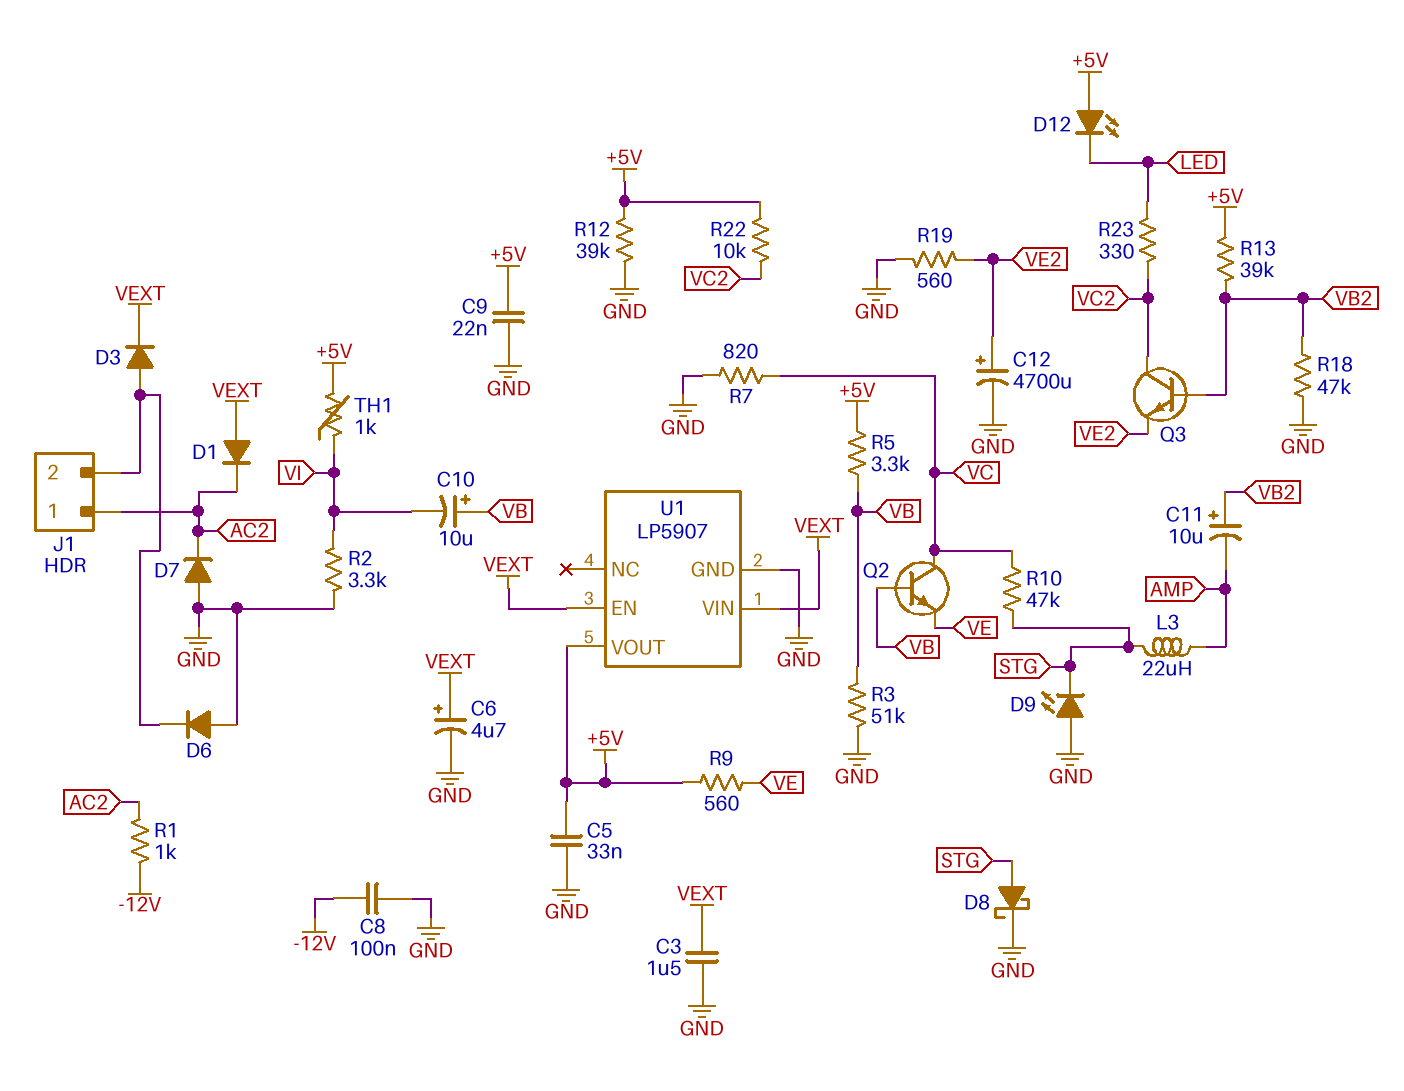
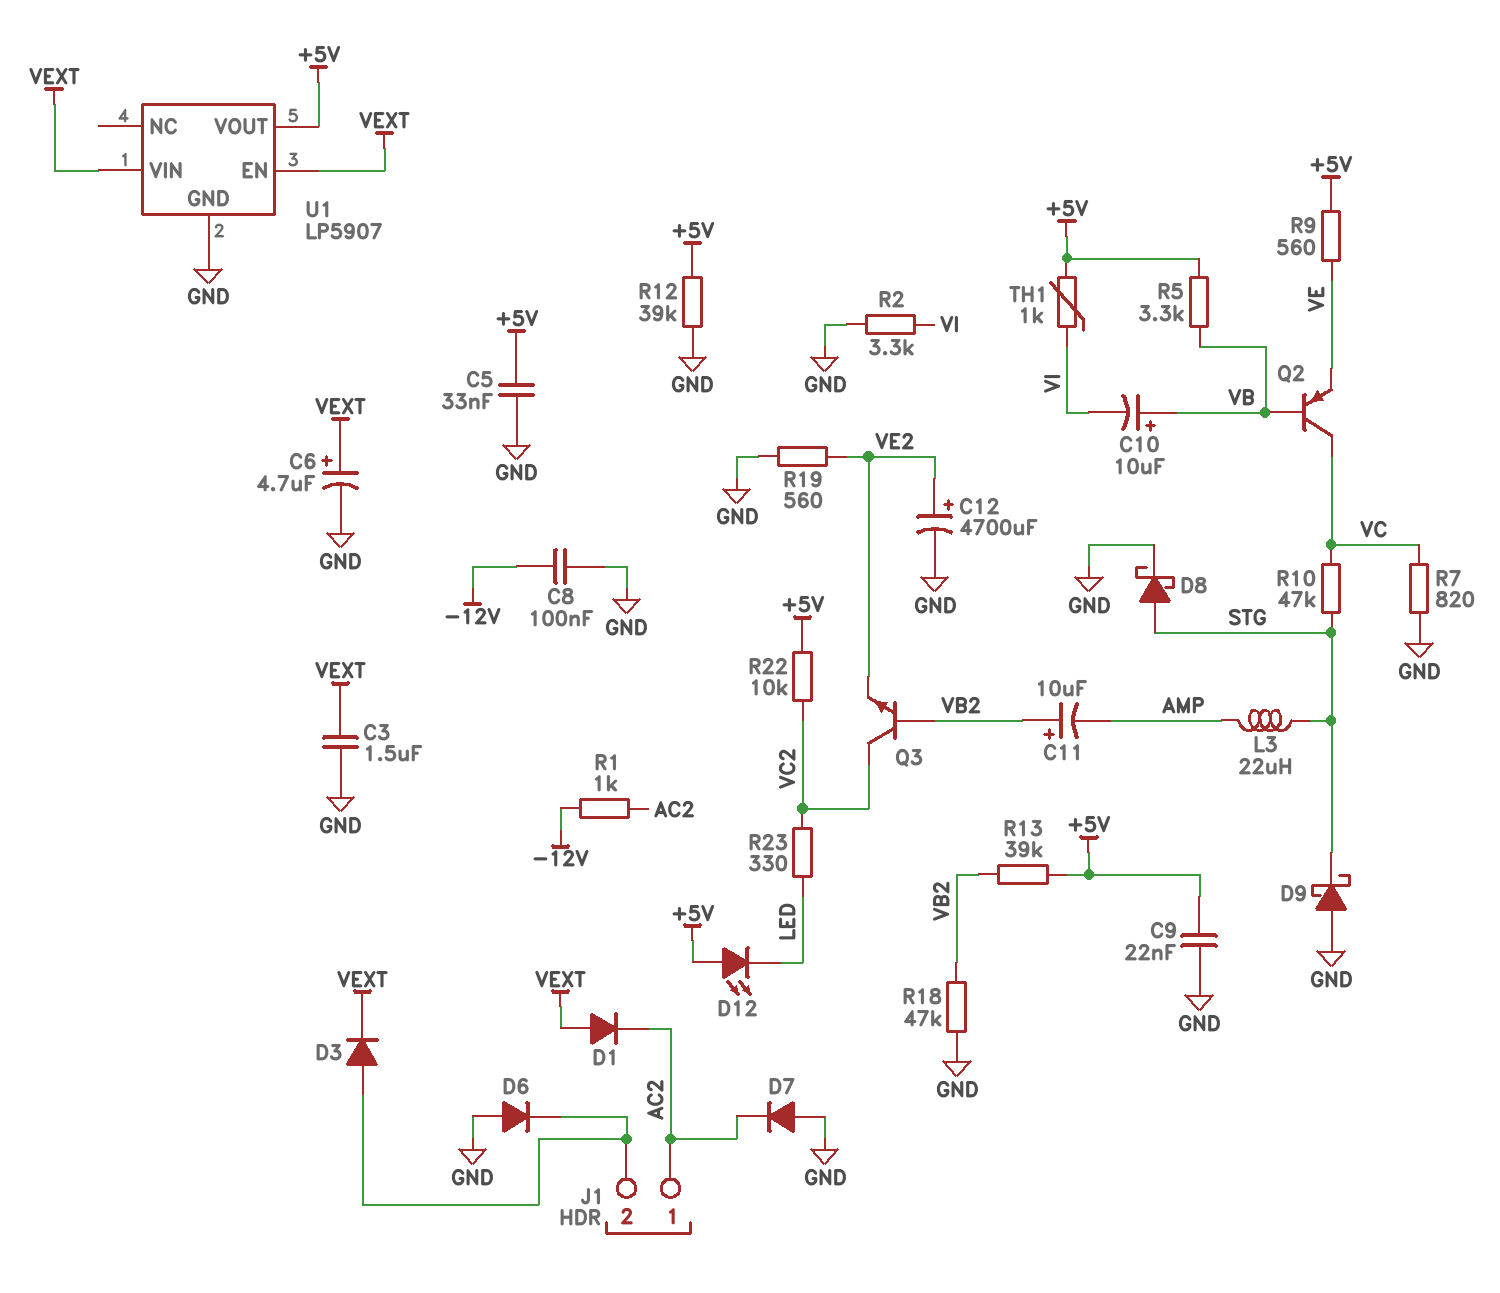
D9: LED (A GND, K STG) -> schottky (A GND, K STG)
Q2: NPN (B VB, C VC, E VE) -> PNP (B VB, C VC, E VE)
R3: 51k (GND, VB) -> none

